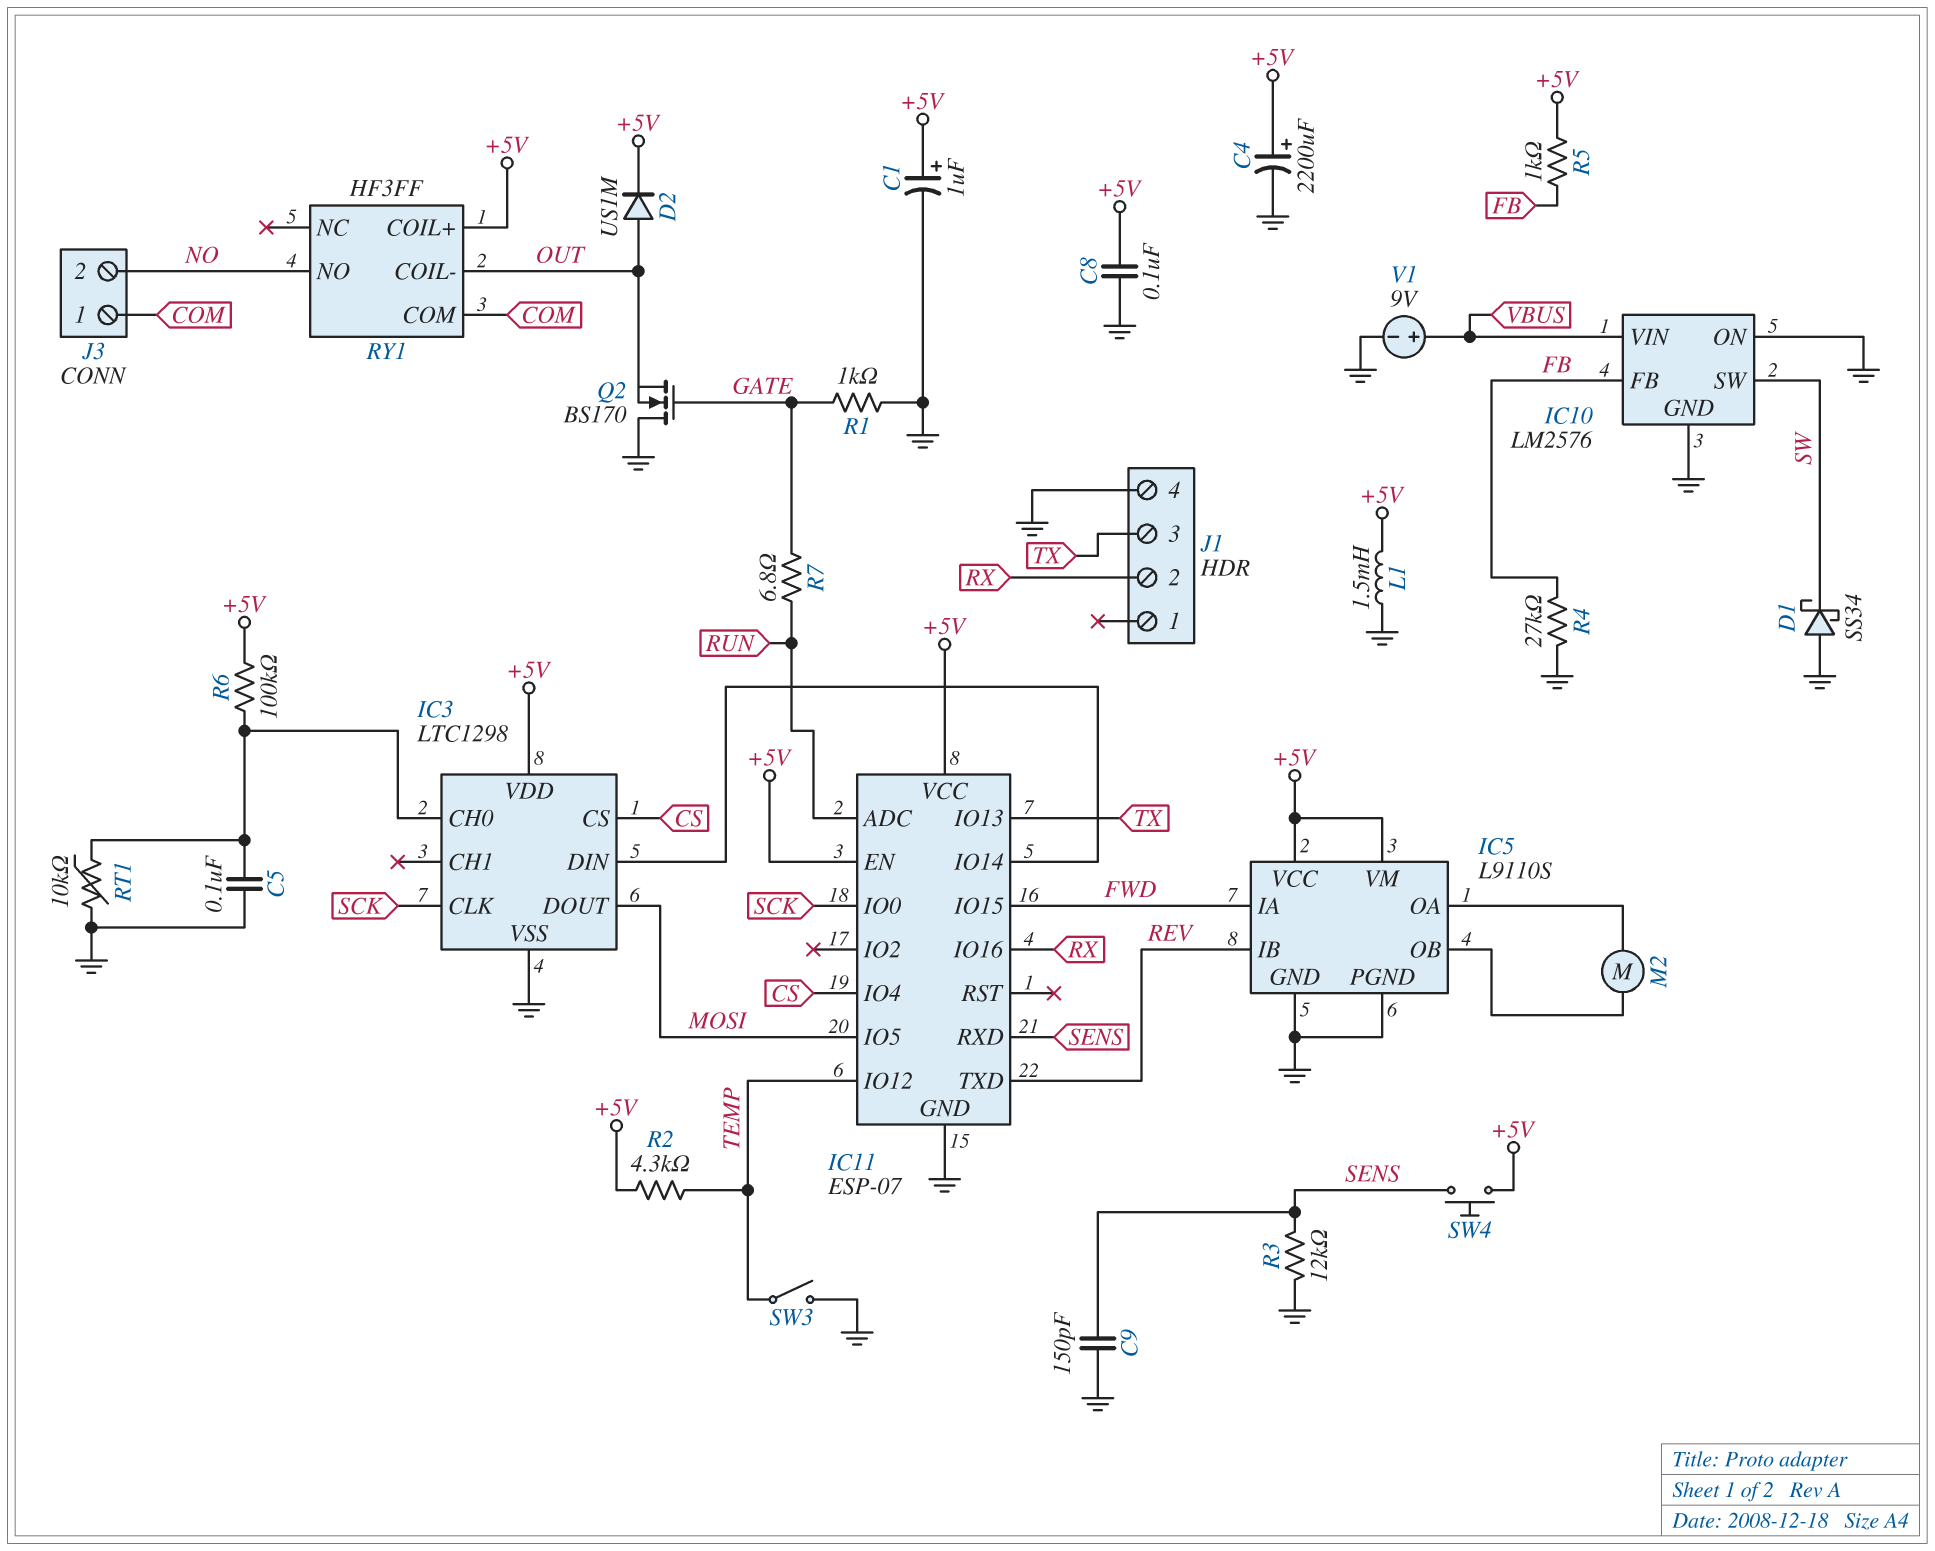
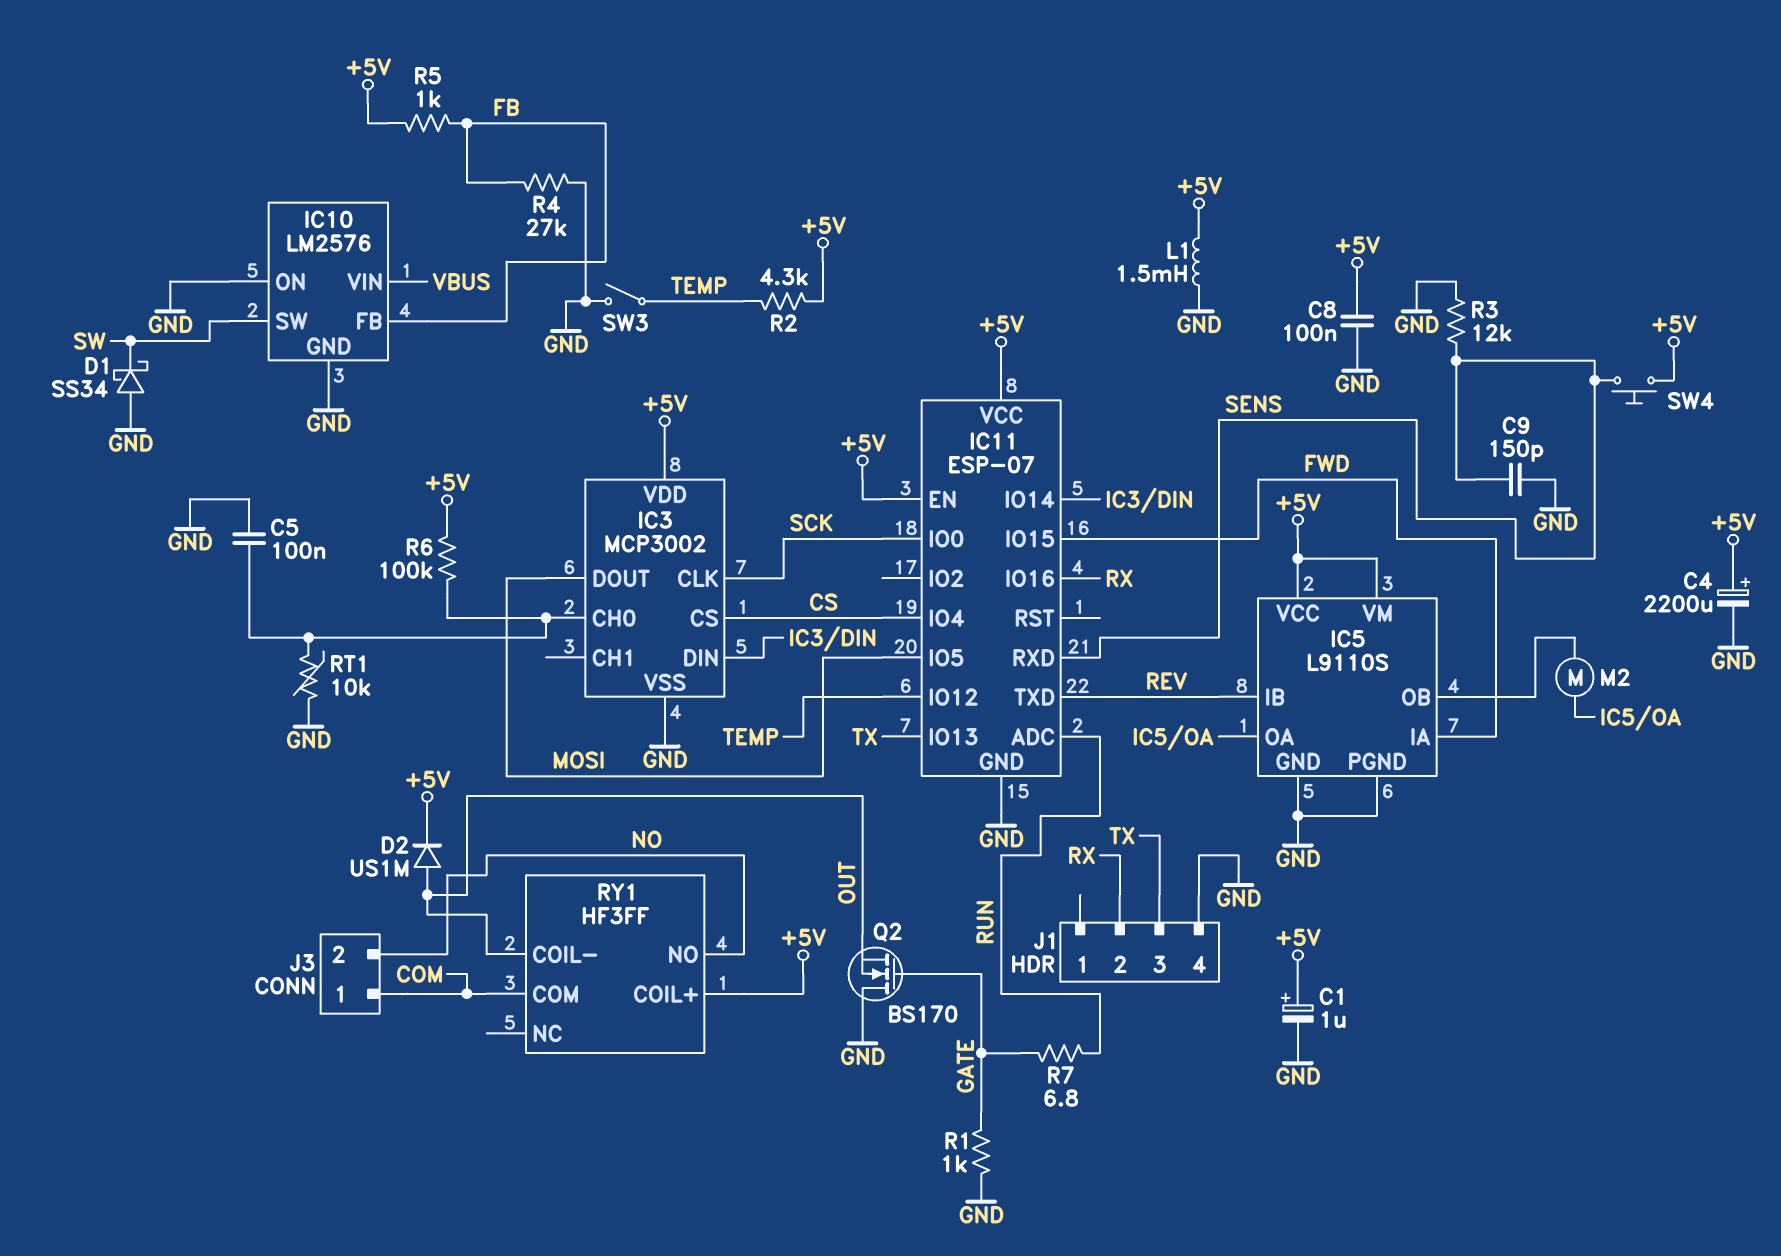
IC3: LTC1298 -> MCP3002
V1: 9V (plus VBUS, minus GND) -> none

